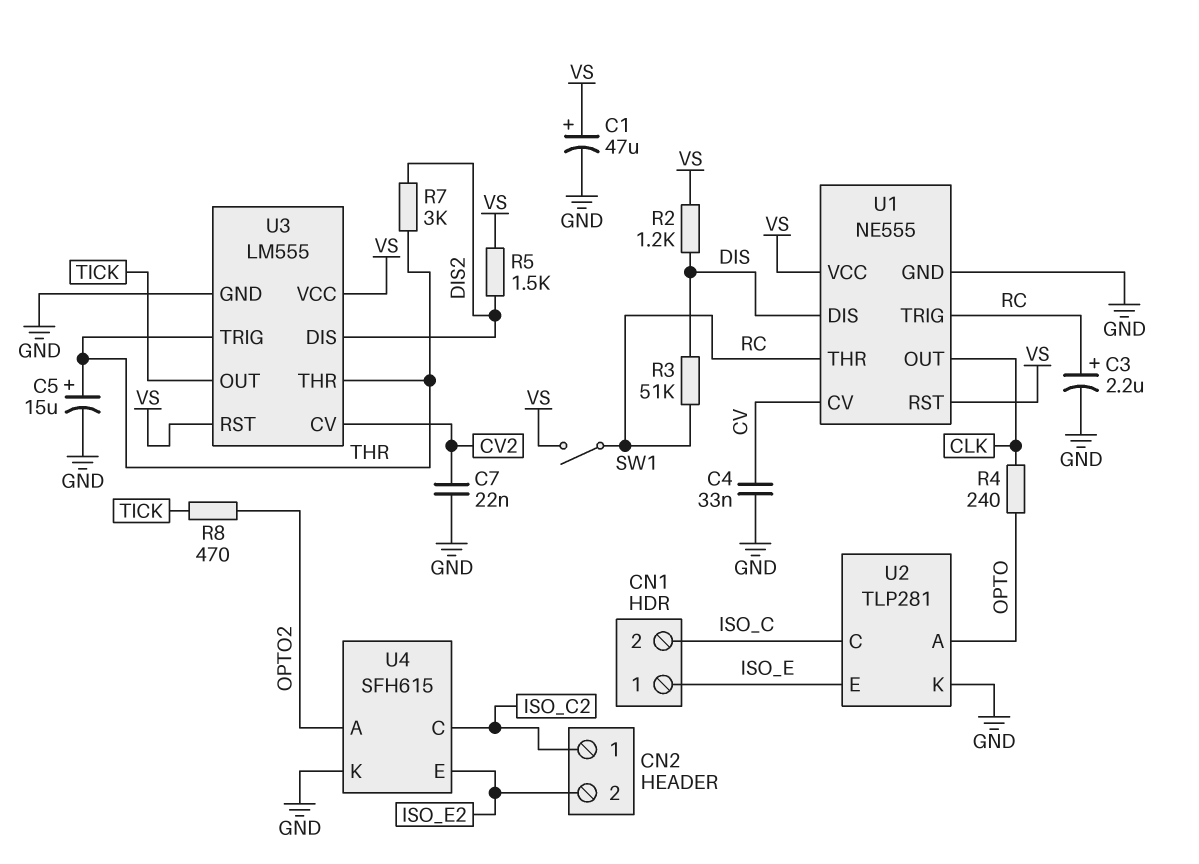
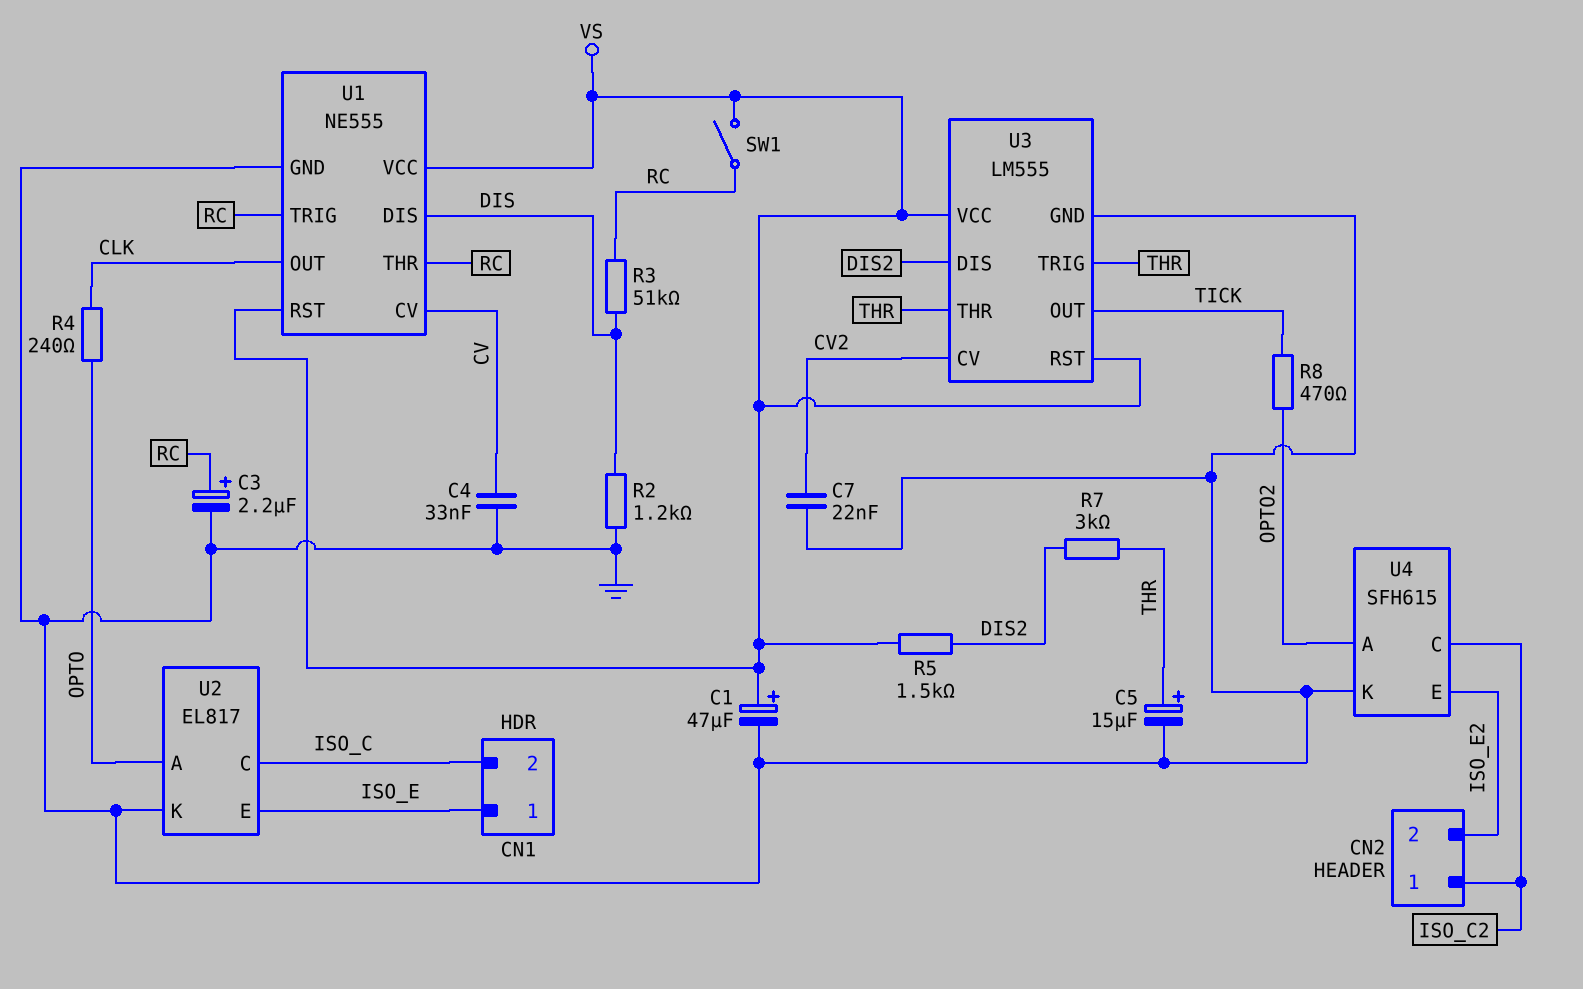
R2: 1.2k (DIS, VS) -> 1.2k (DIS, GND)
U2: TLP281 -> EL817

